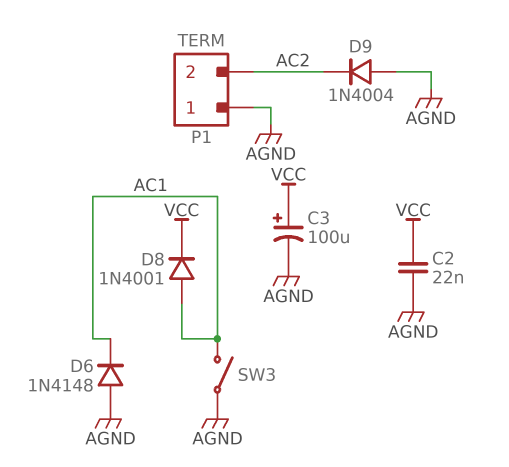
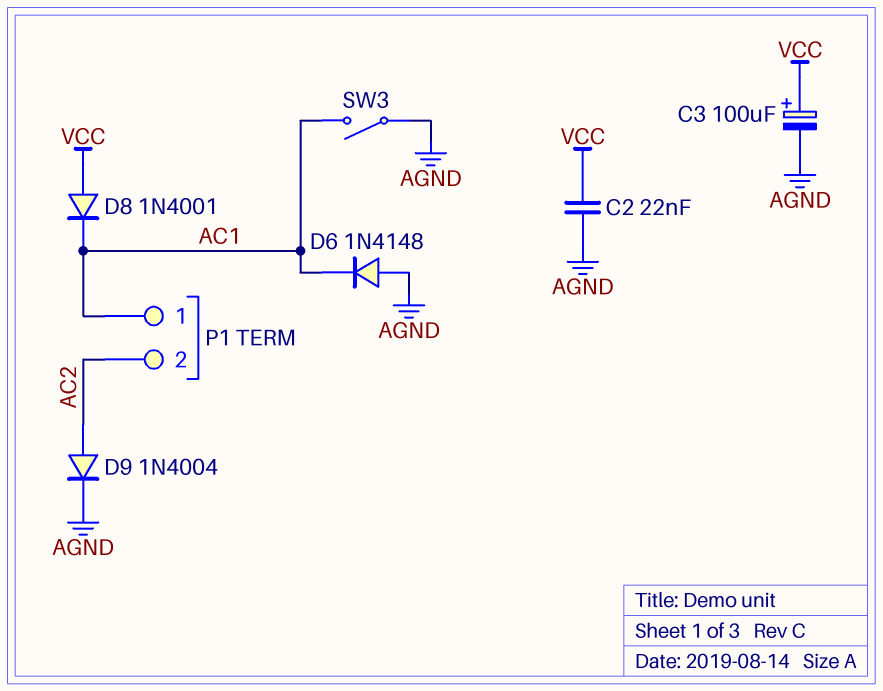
D8: diode 1N4001 (A AC1, K VCC) -> diode 1N4001 (A VCC, K AC1)
D9: diode 1N4004 (A AGND, K AC2) -> diode 1N4004 (A AC2, K AGND)
P1 pin 1: AGND -> AC1

